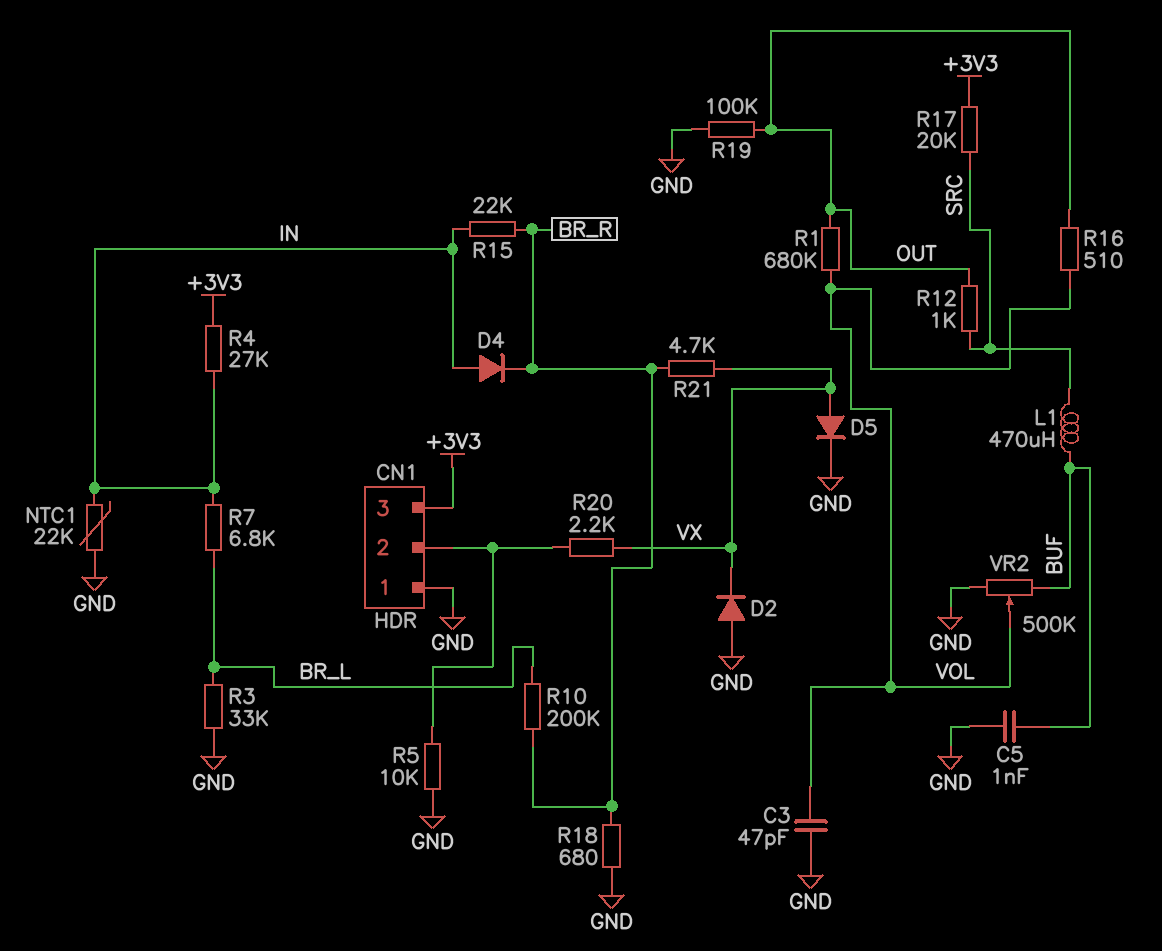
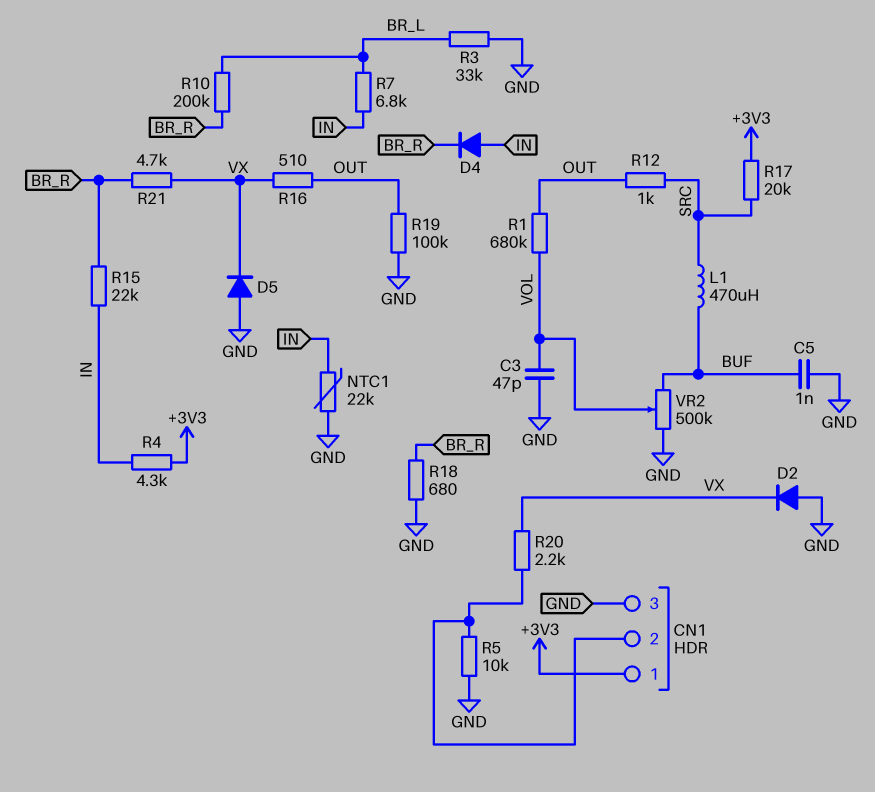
CN1 pin 1: GND -> +3V3
CN1 pin 3: +3V3 -> GND
D5: diode (A VX, K GND) -> diode (A GND, K VX)
R4: 27k (+3V3, IN) -> 4.3k (+3V3, IN)
R16: 510 (OUT, VOL) -> 510 (OUT, VX)

